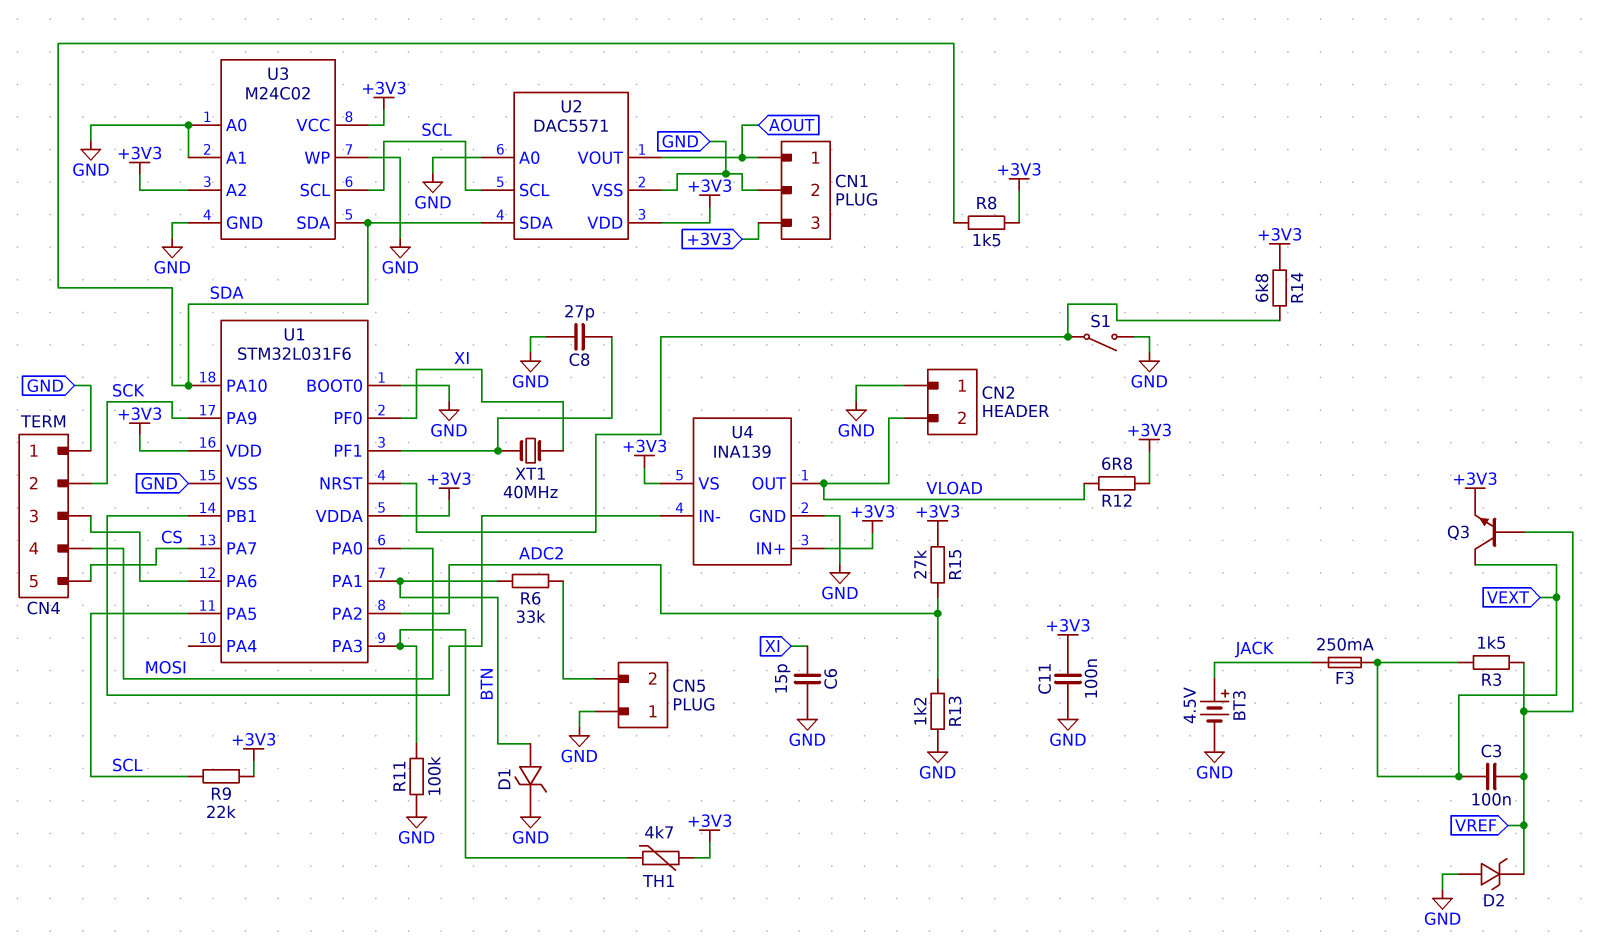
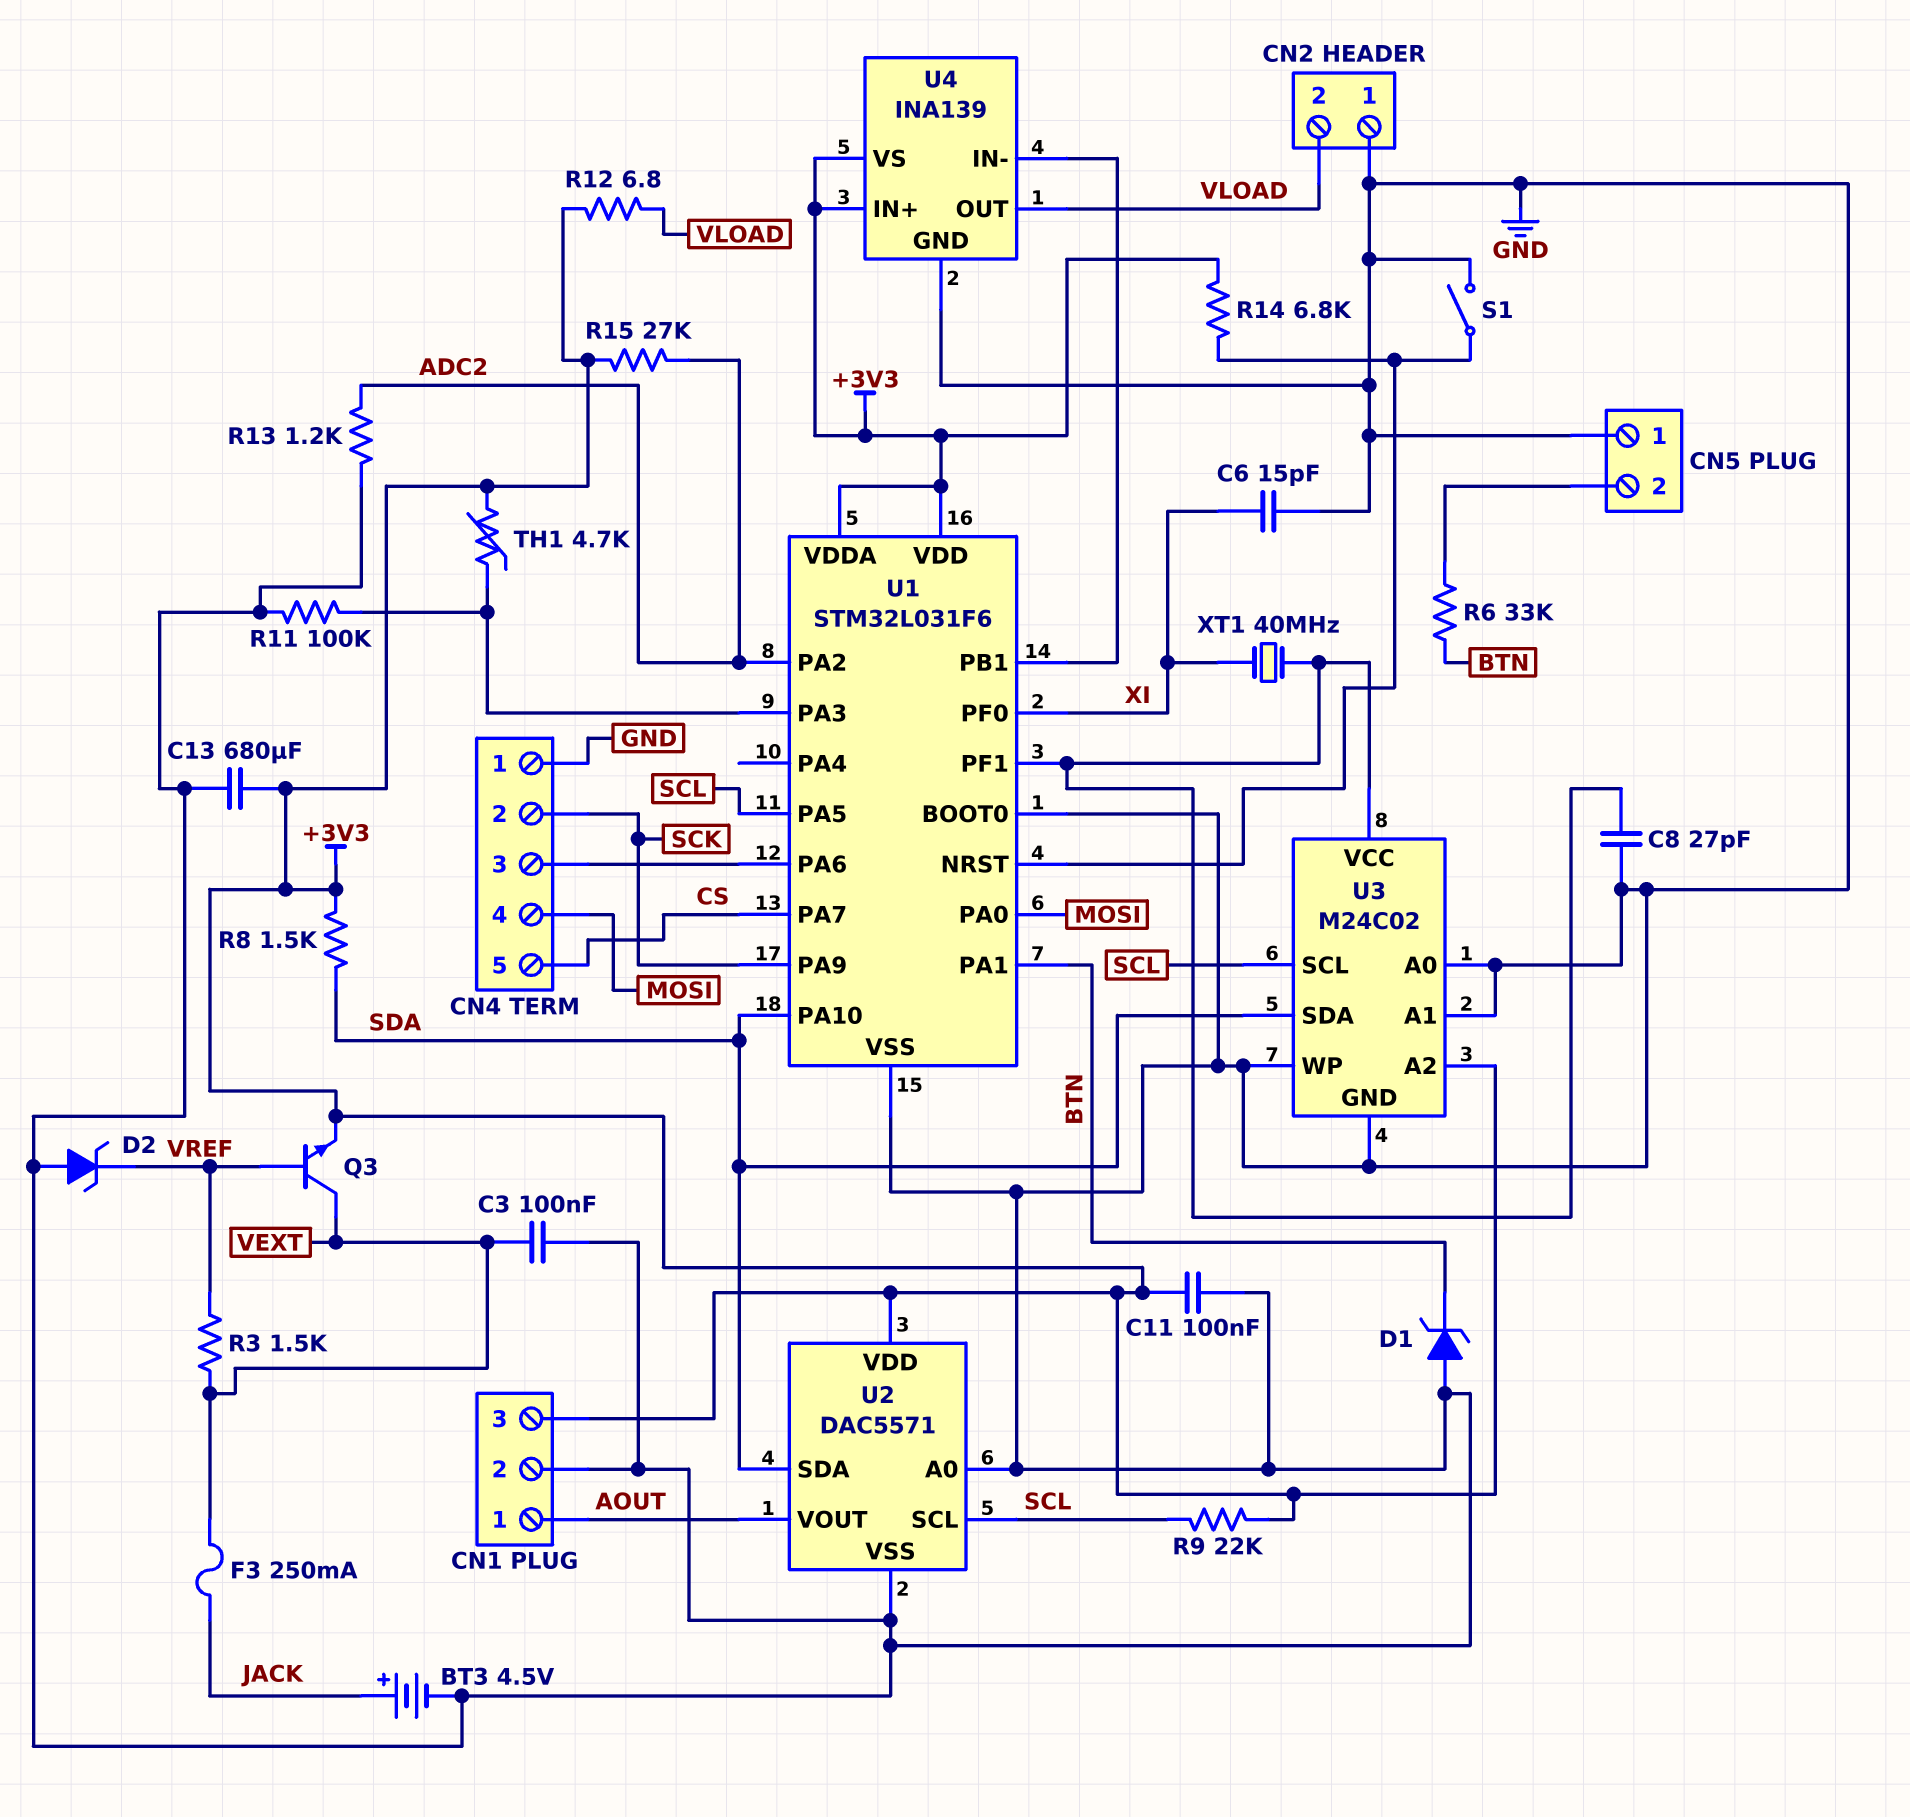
C3: 100nF (VEXT, VREF) -> 100nF (GND, VEXT)
C13: none -> 680uF (+3V3, GND)
D1: zener (A BTN, K GND) -> zener (A GND, K BTN)
U3 pin VCC: +3V3 -> U1/PF1

